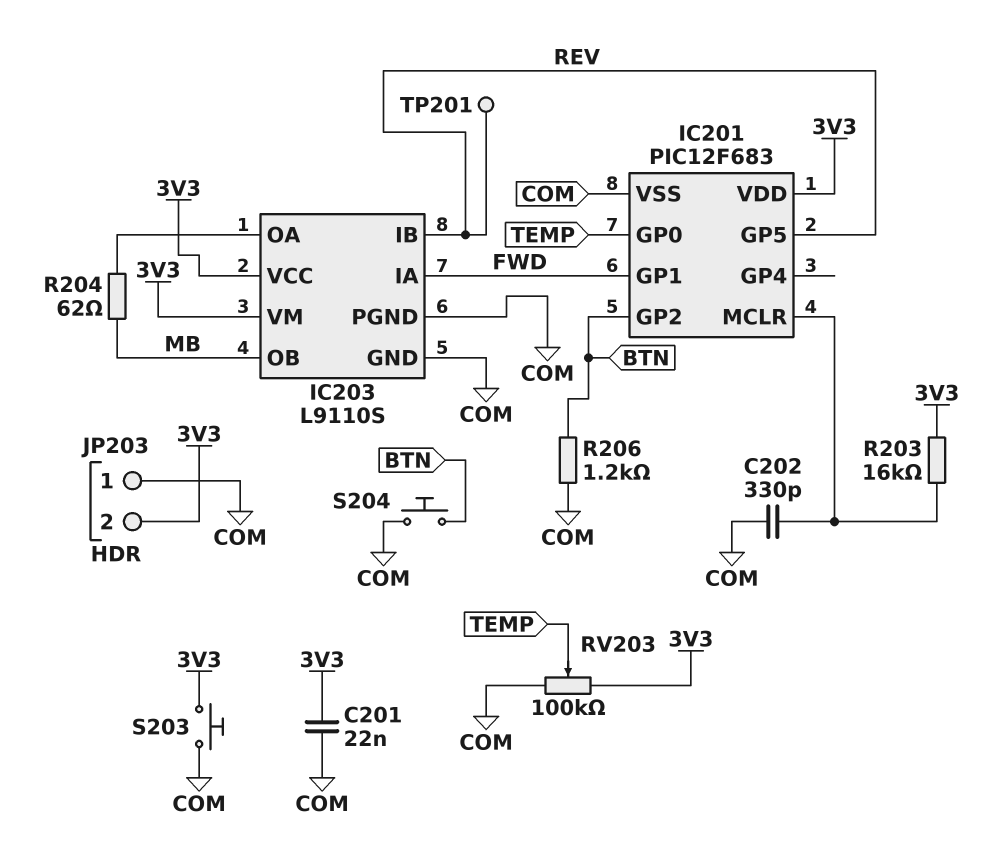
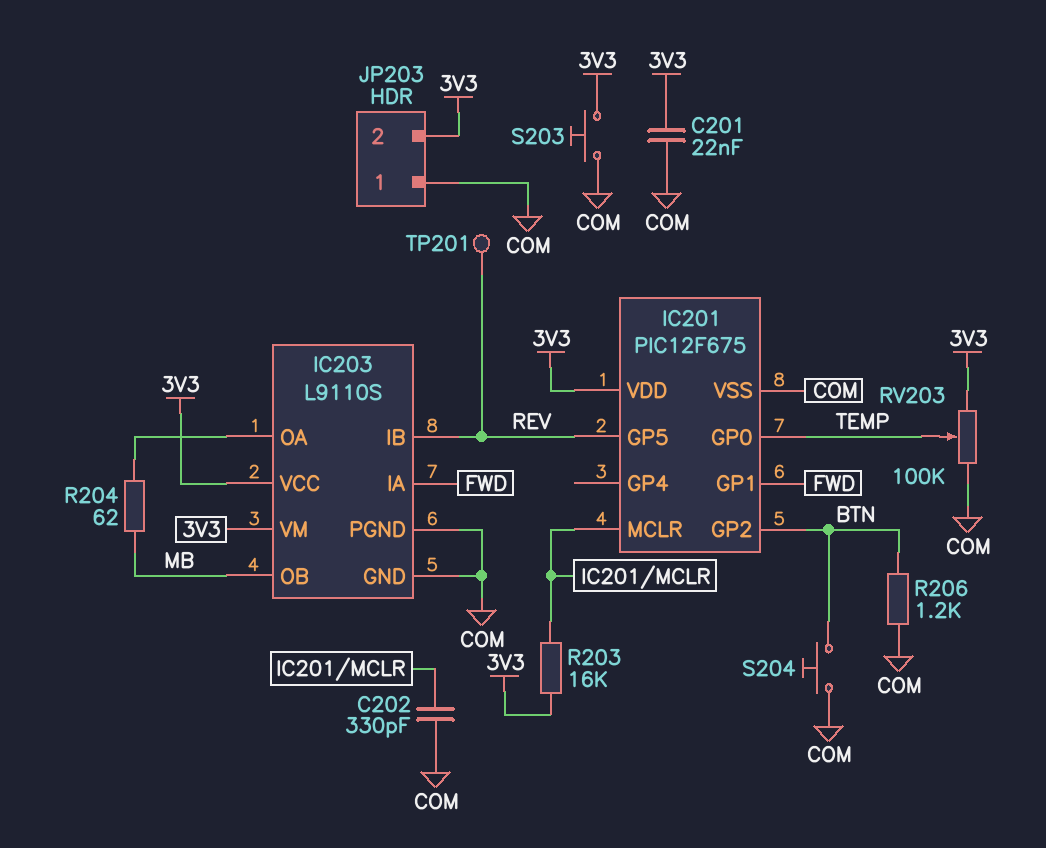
IC201: PIC12F683 -> PIC12F675

